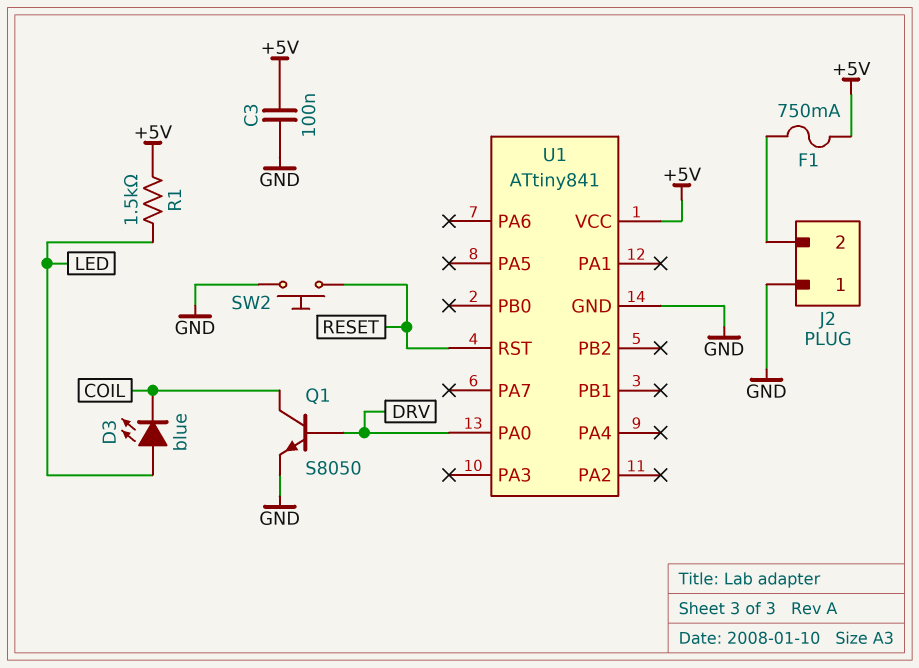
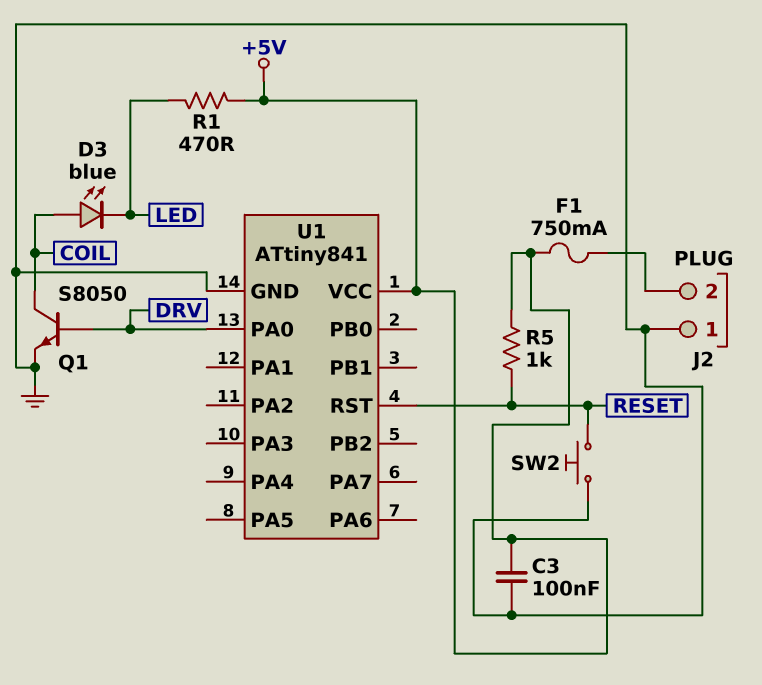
D3: LED blue (A LED, K COIL) -> LED blue (A COIL, K LED)
R1: 1.5k (+5V, LED) -> 470 (+5V, LED)
R5: none -> 1k (+5V, RESET)

